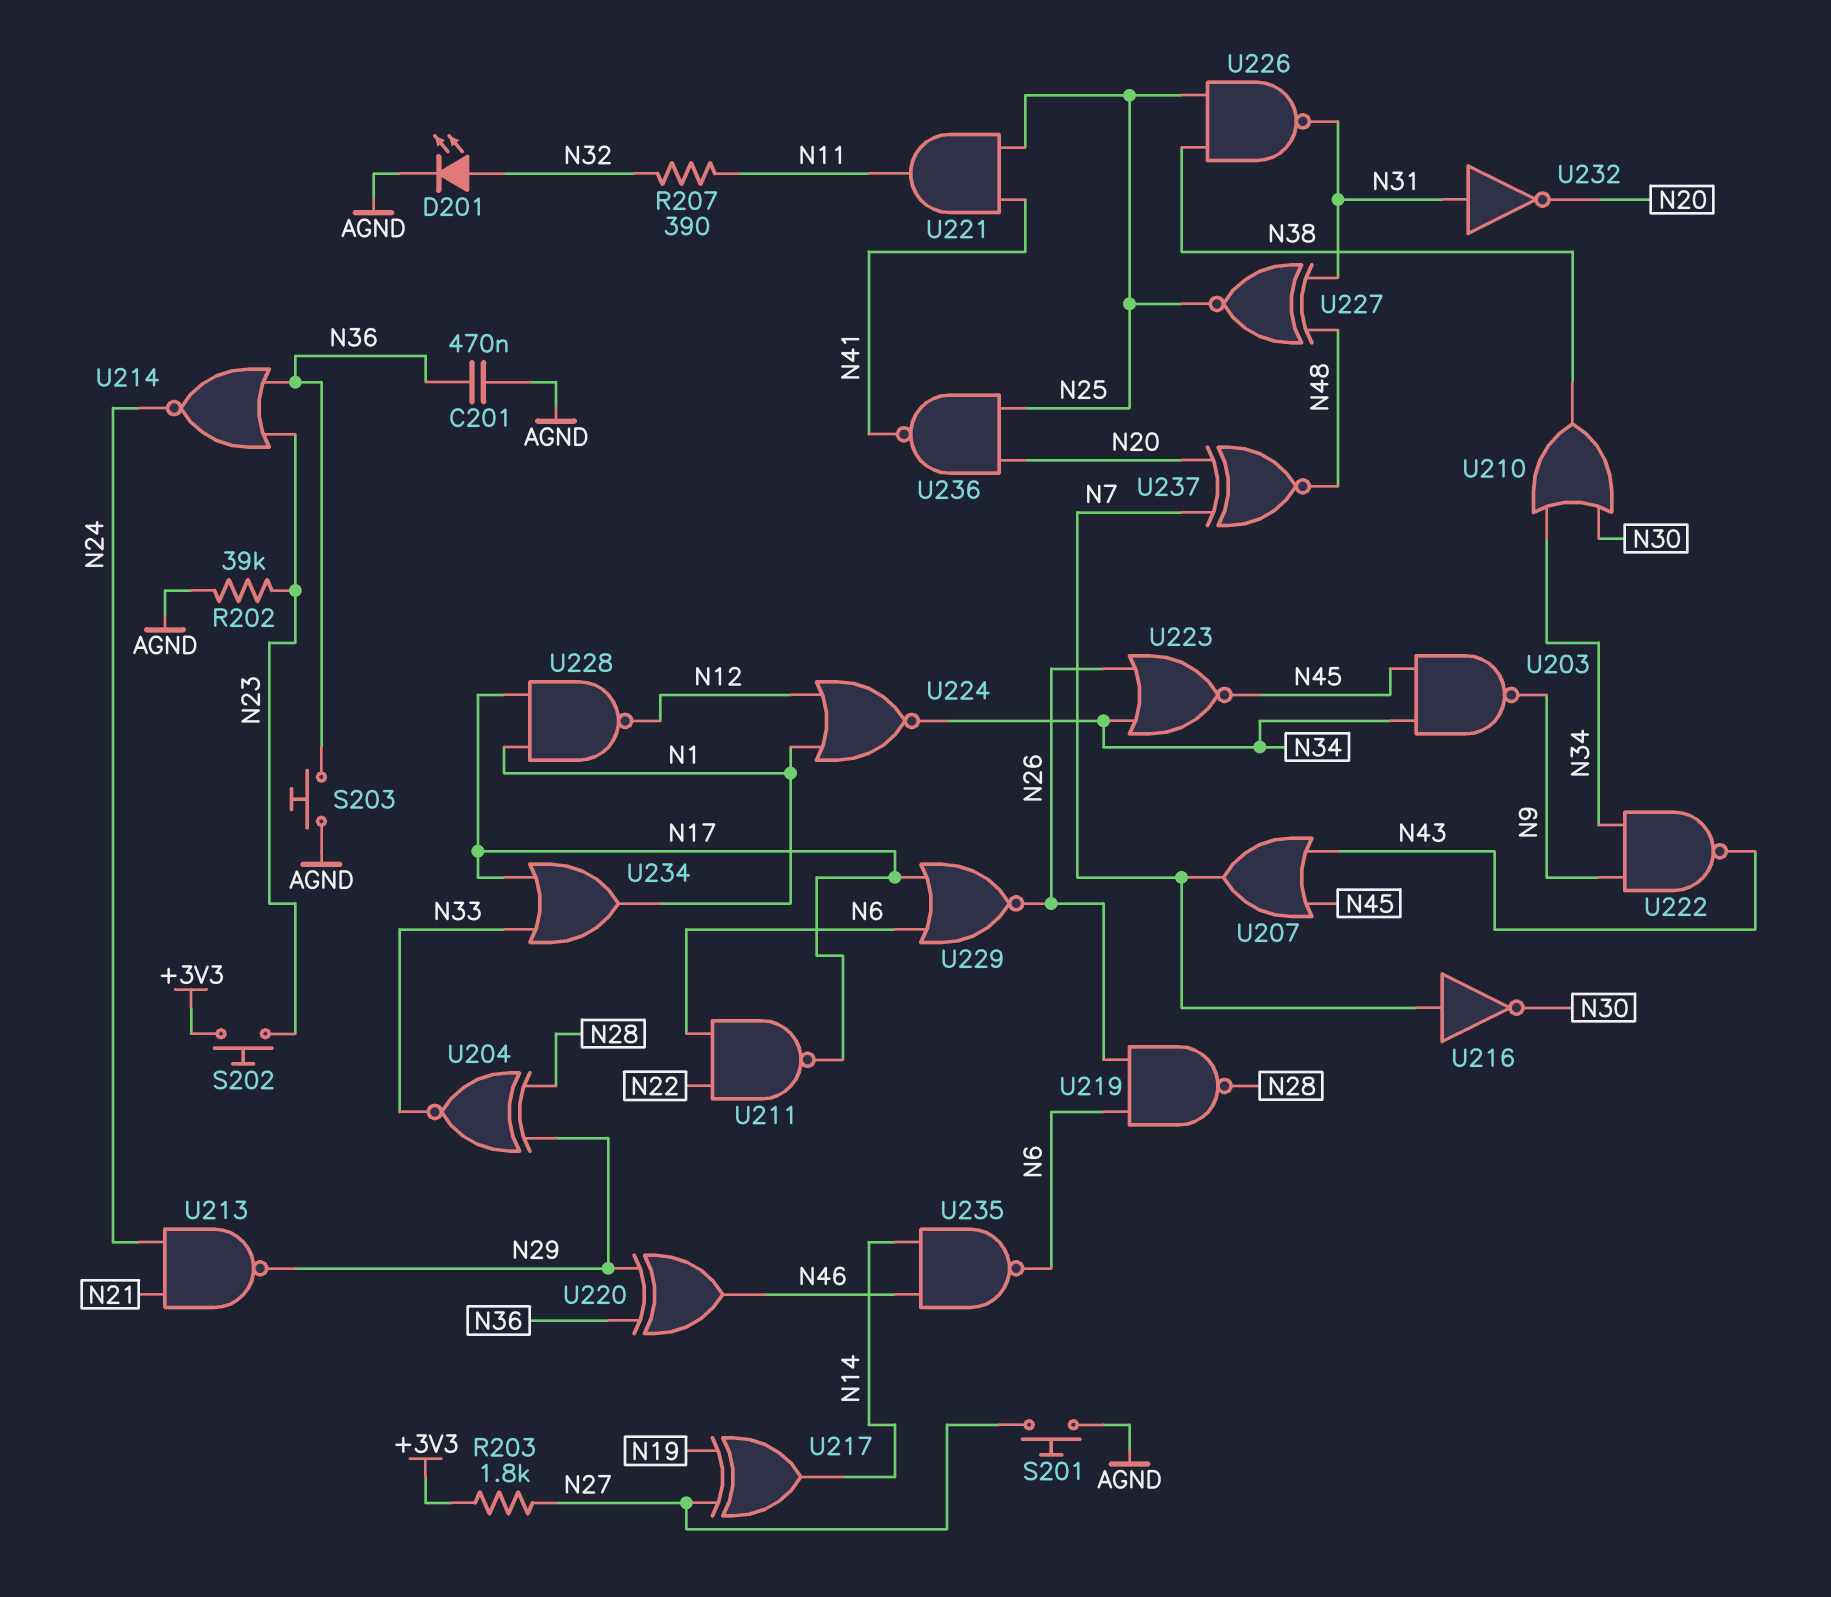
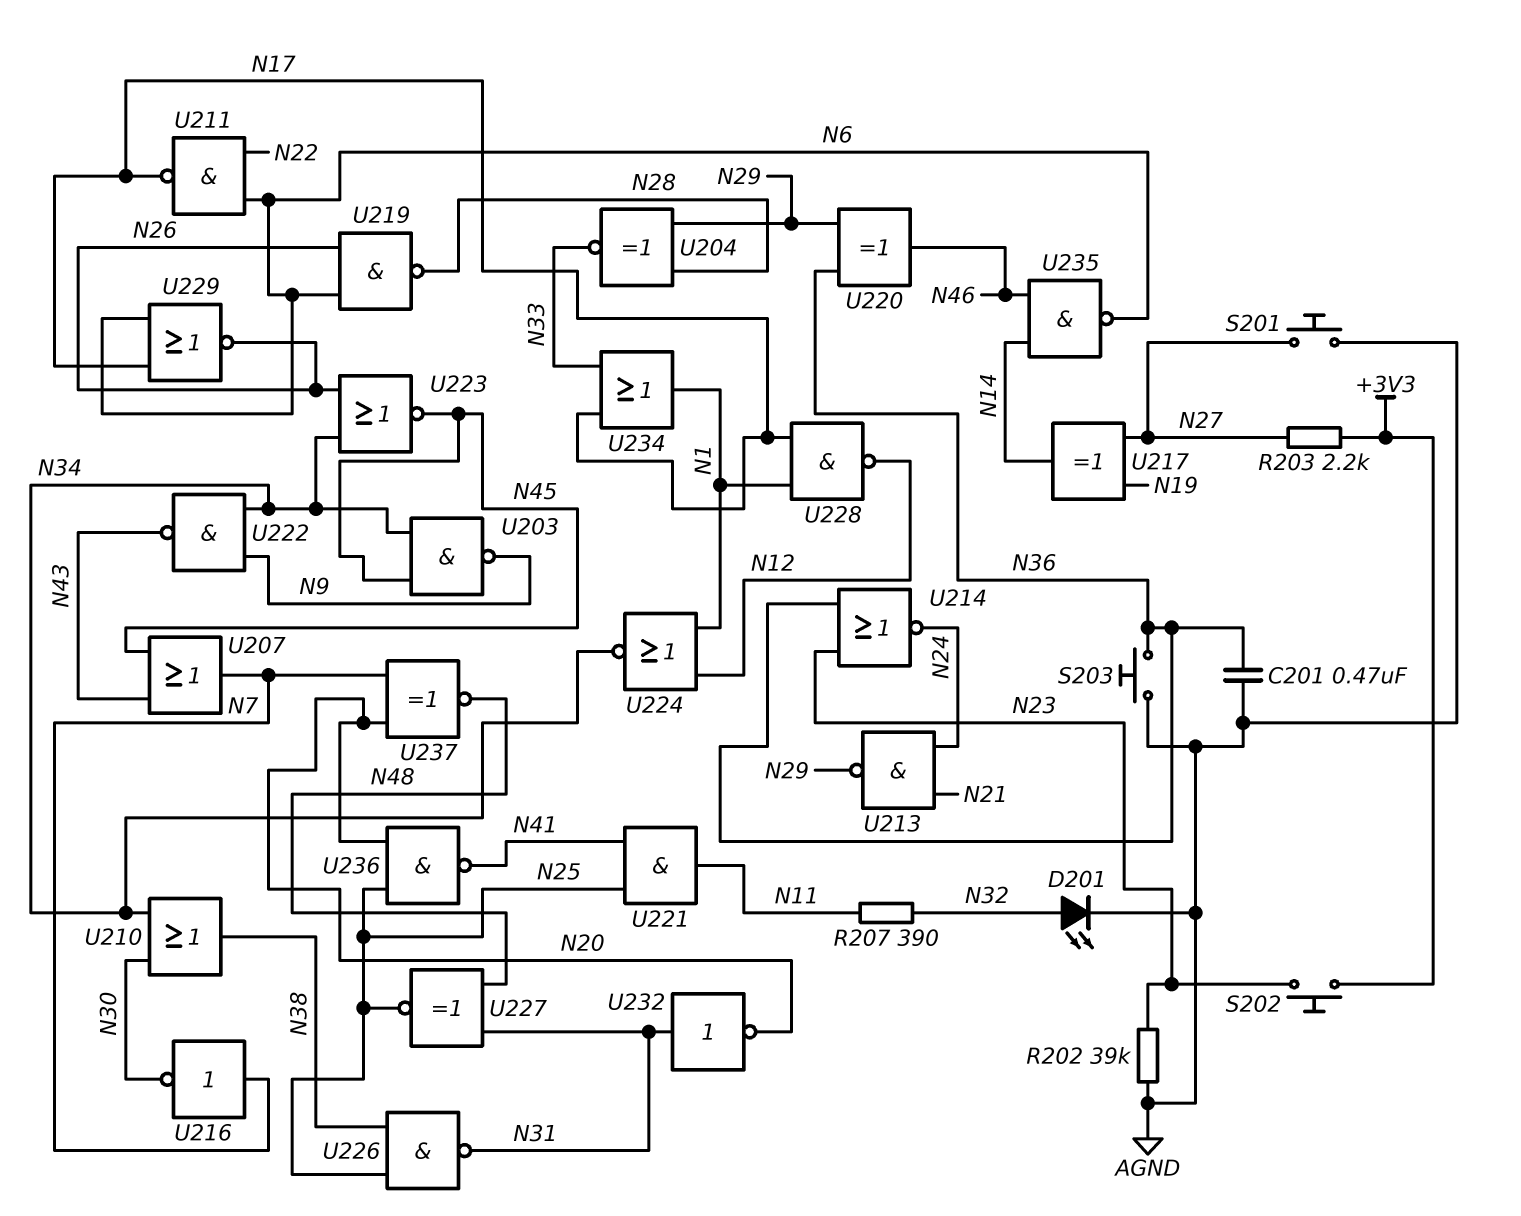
R203: 1.8k (+3V3, N27) -> 2.2k (+3V3, N27)

